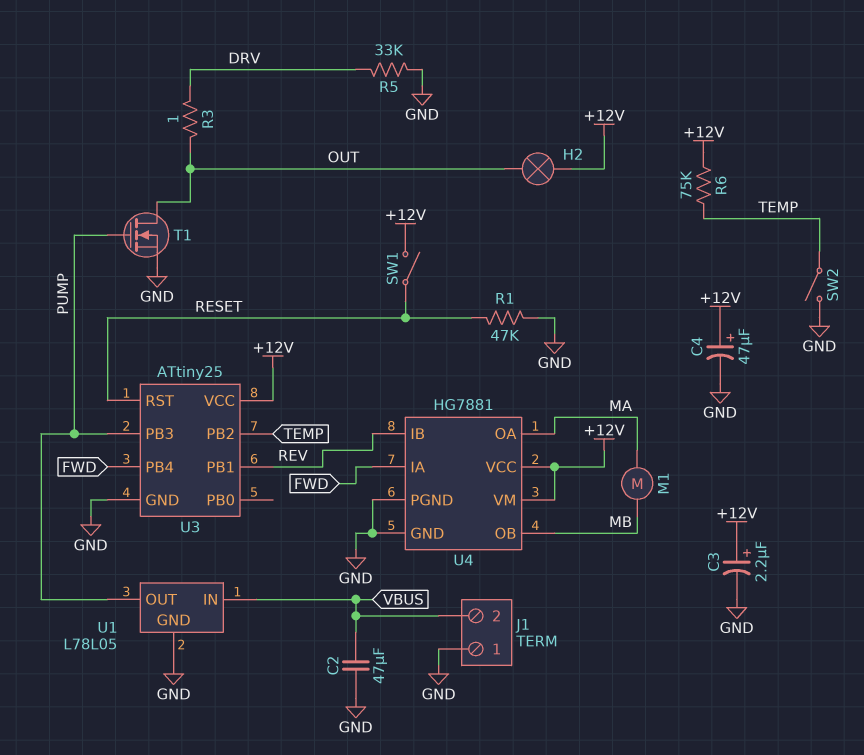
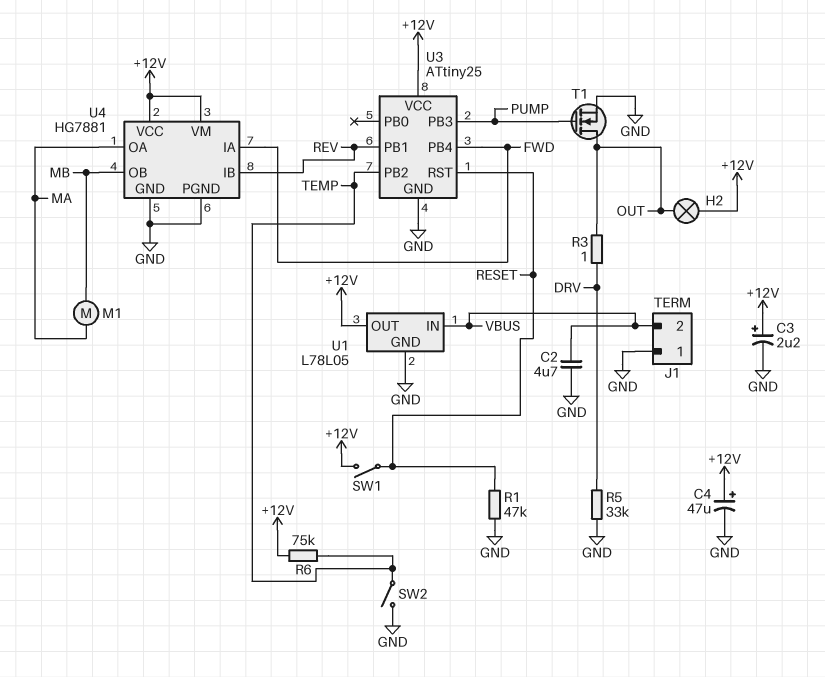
C2: 47uF (GND, VBUS) -> 4.7uF (GND, VBUS)
U1 pin OUT: PUMP -> +12V

